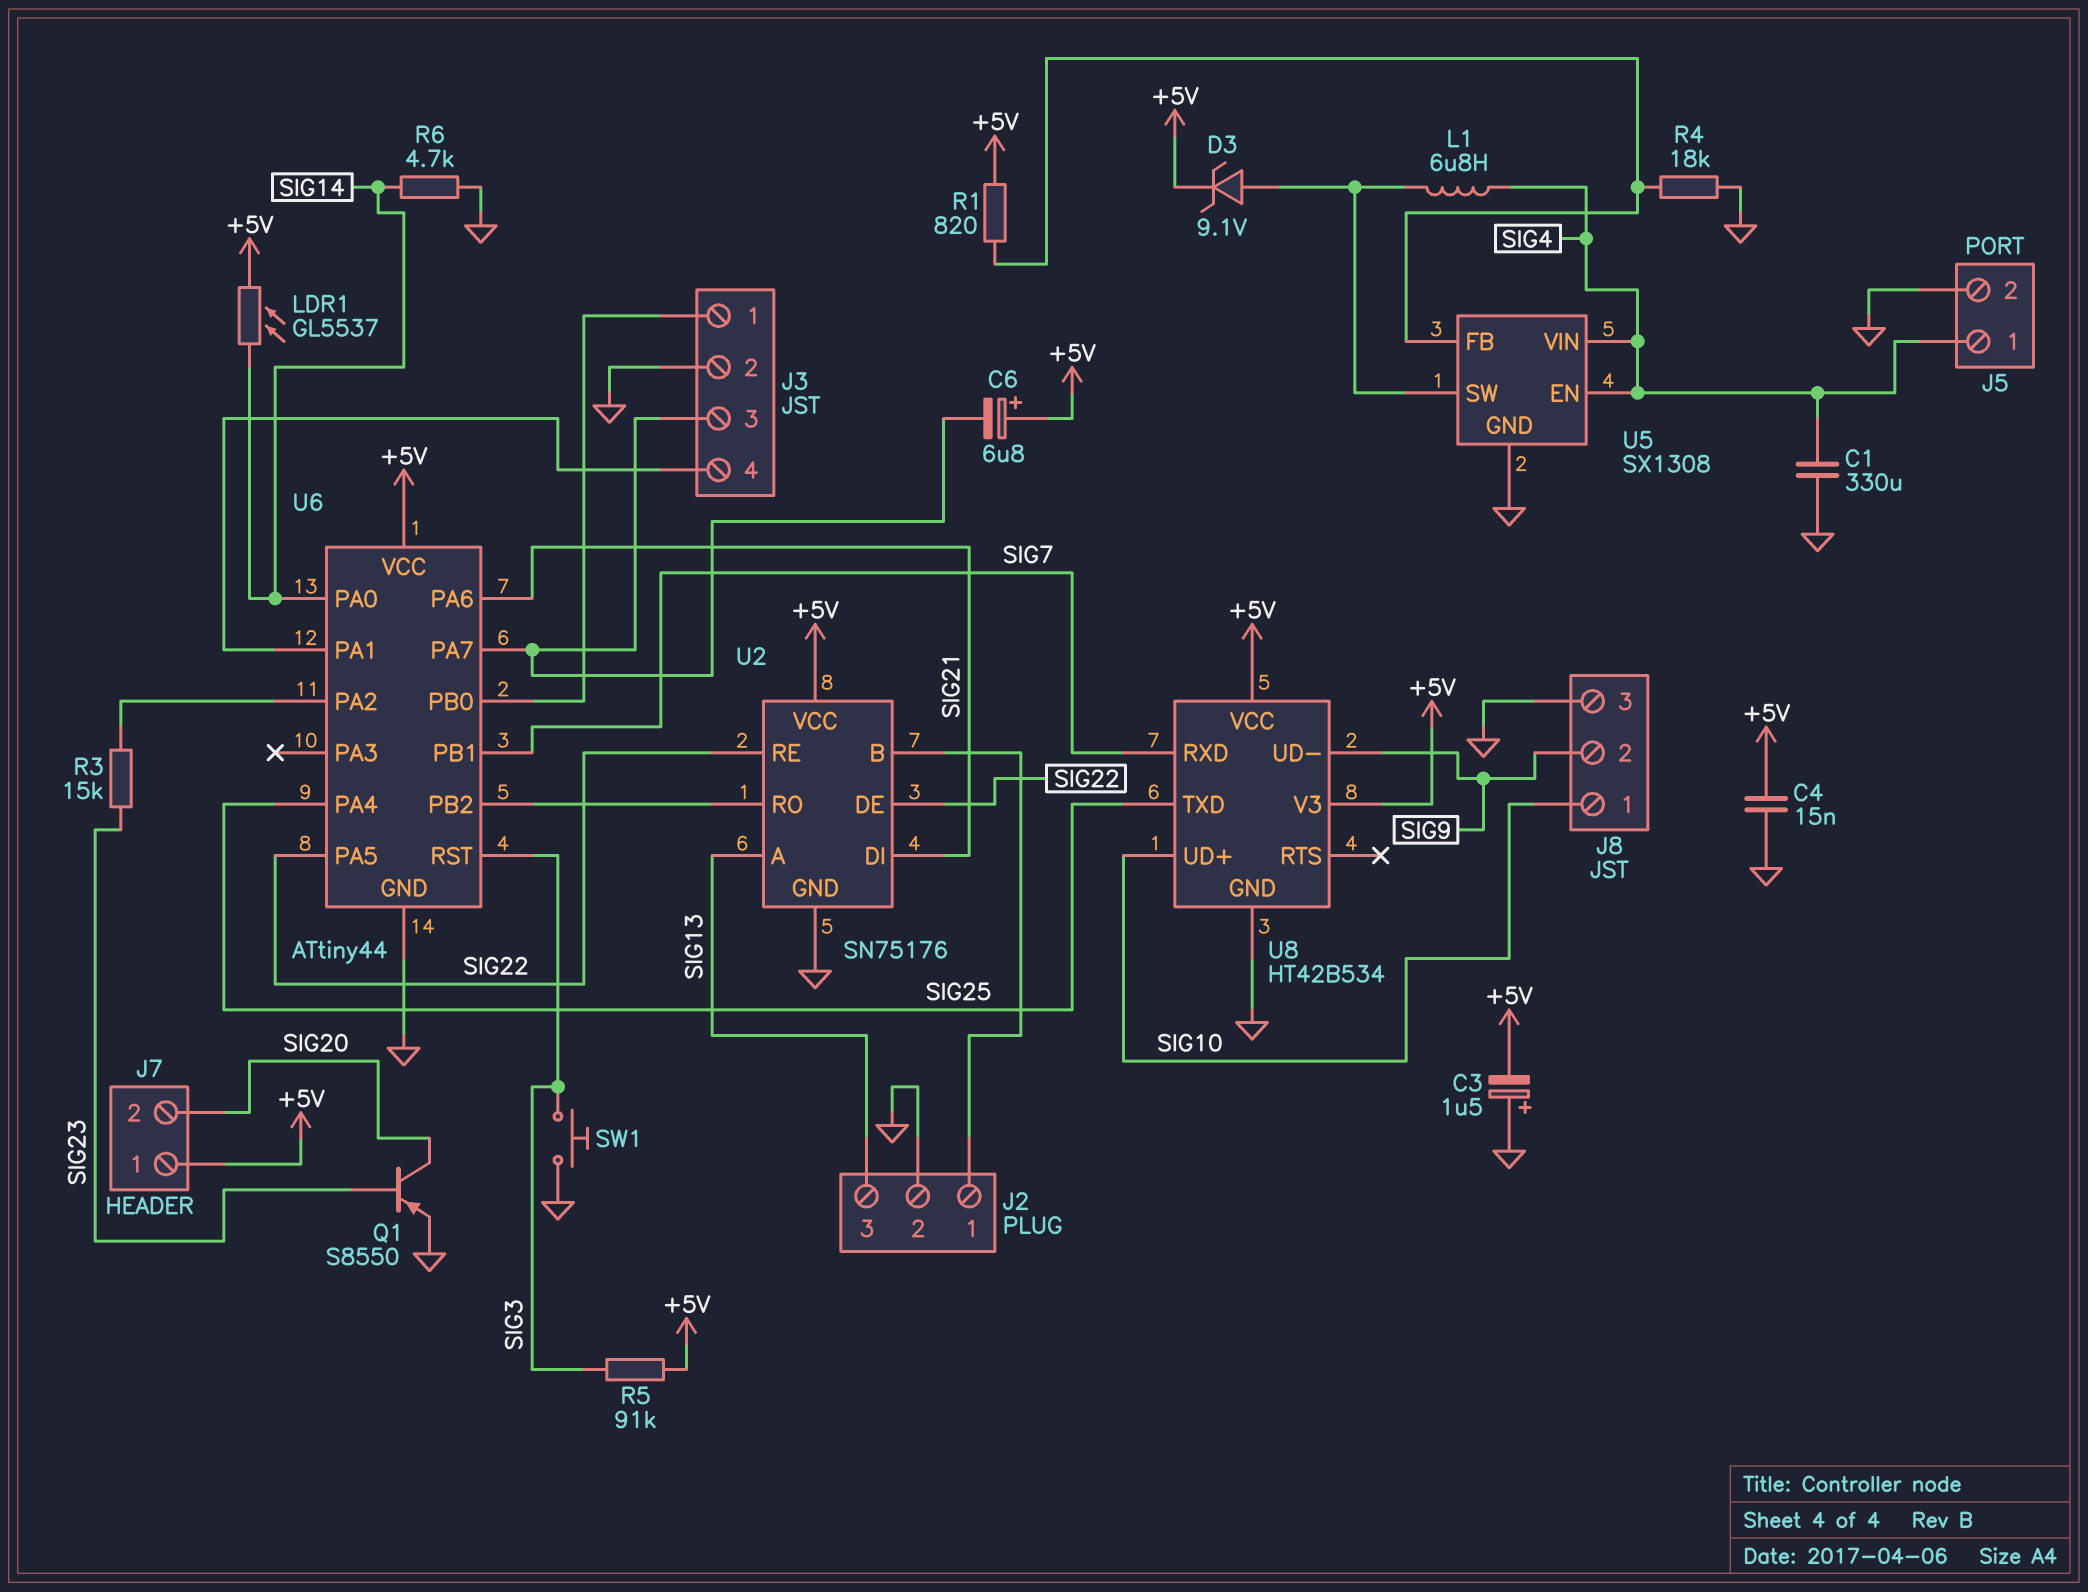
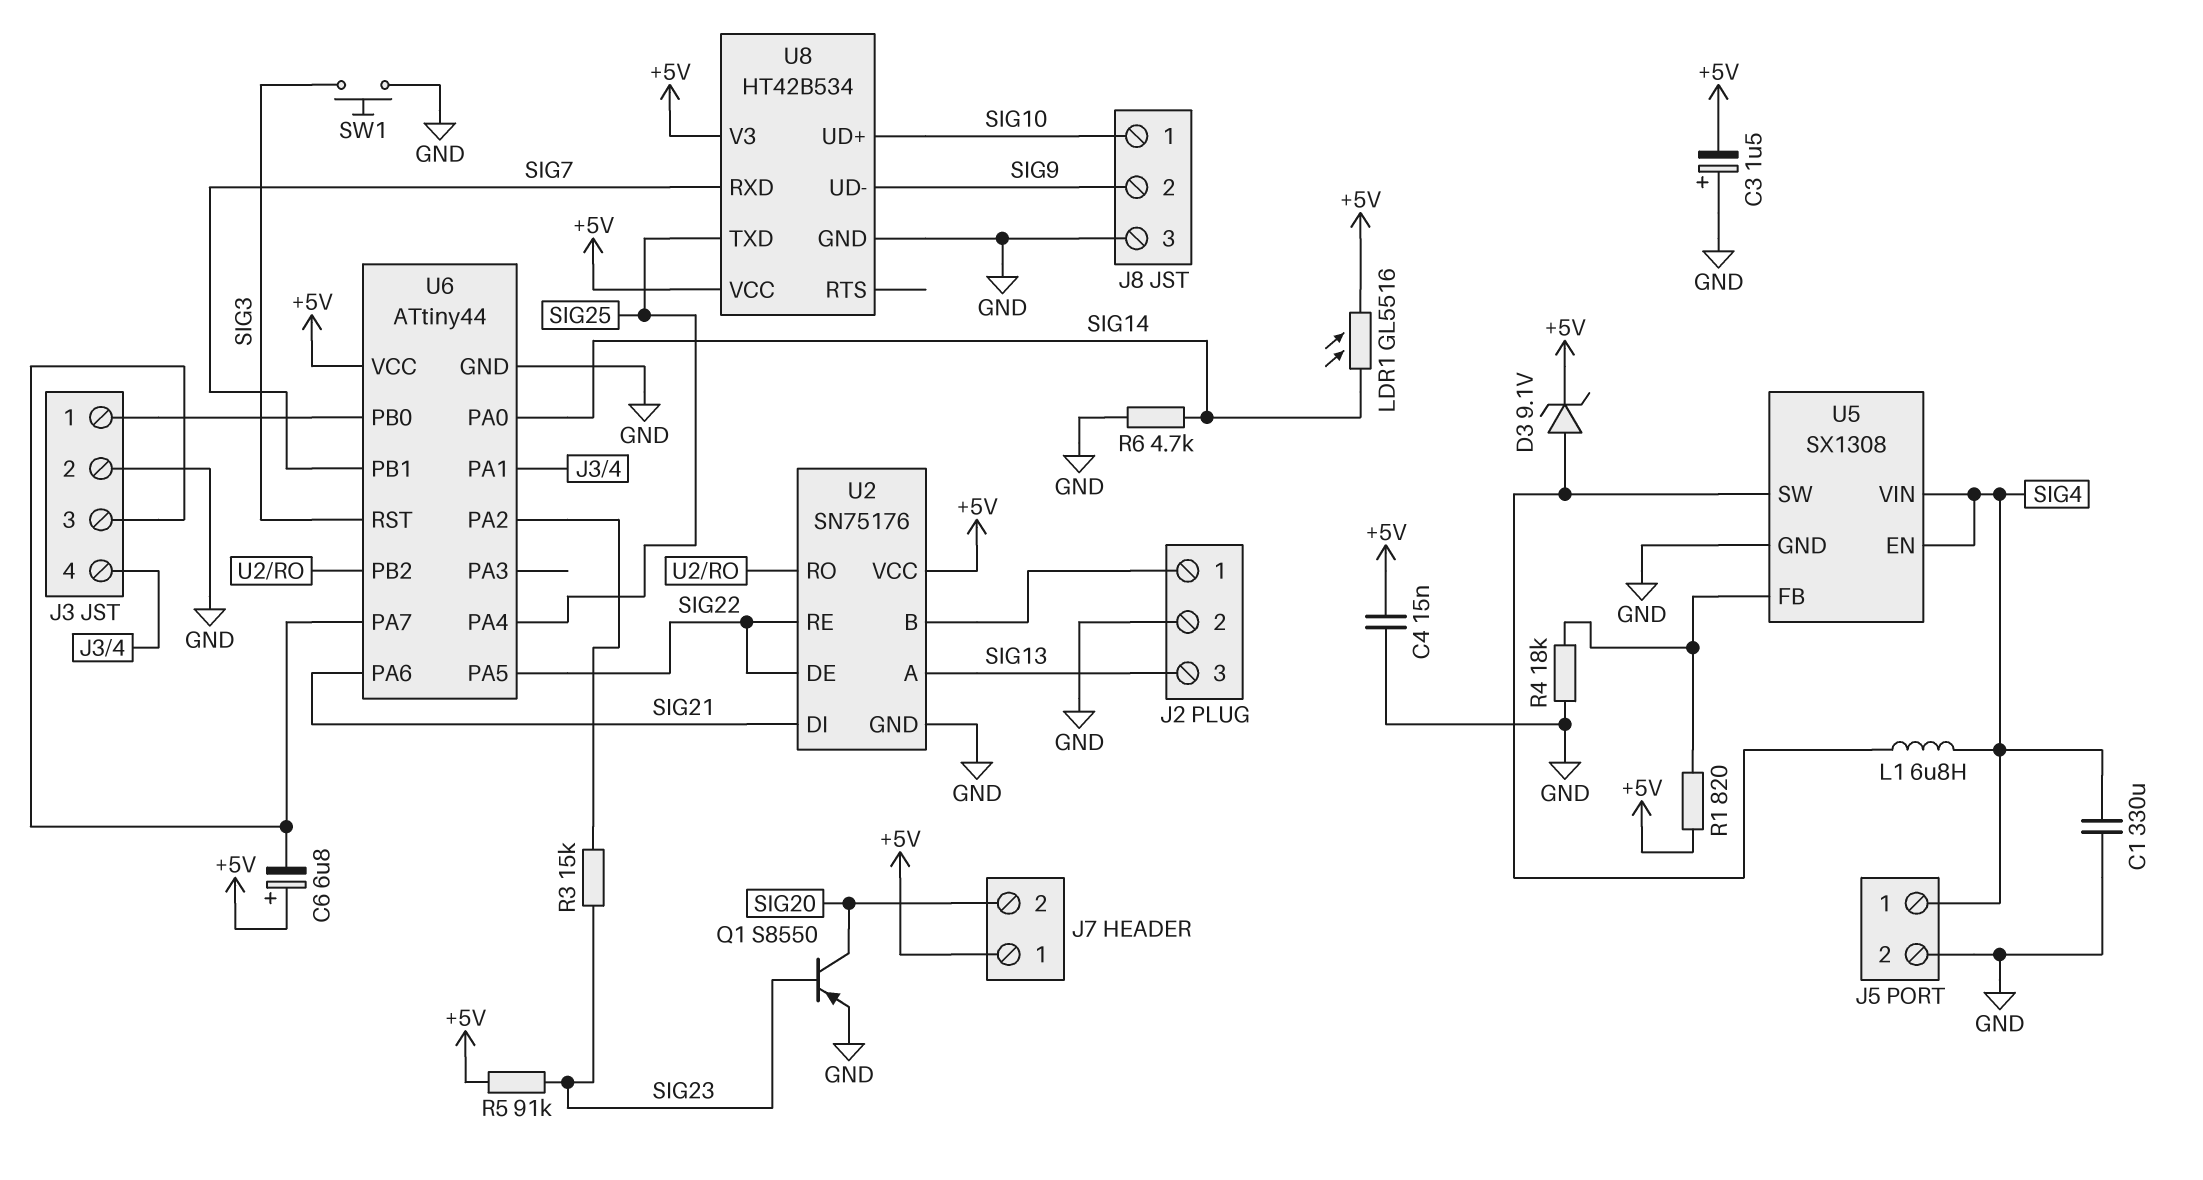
LDR1: GL5537 (+5V, SIG14) -> GL5516 (+5V, SIG14)
R5: 91k (+5V, SIG3) -> 91k (+5V, SIG23)

